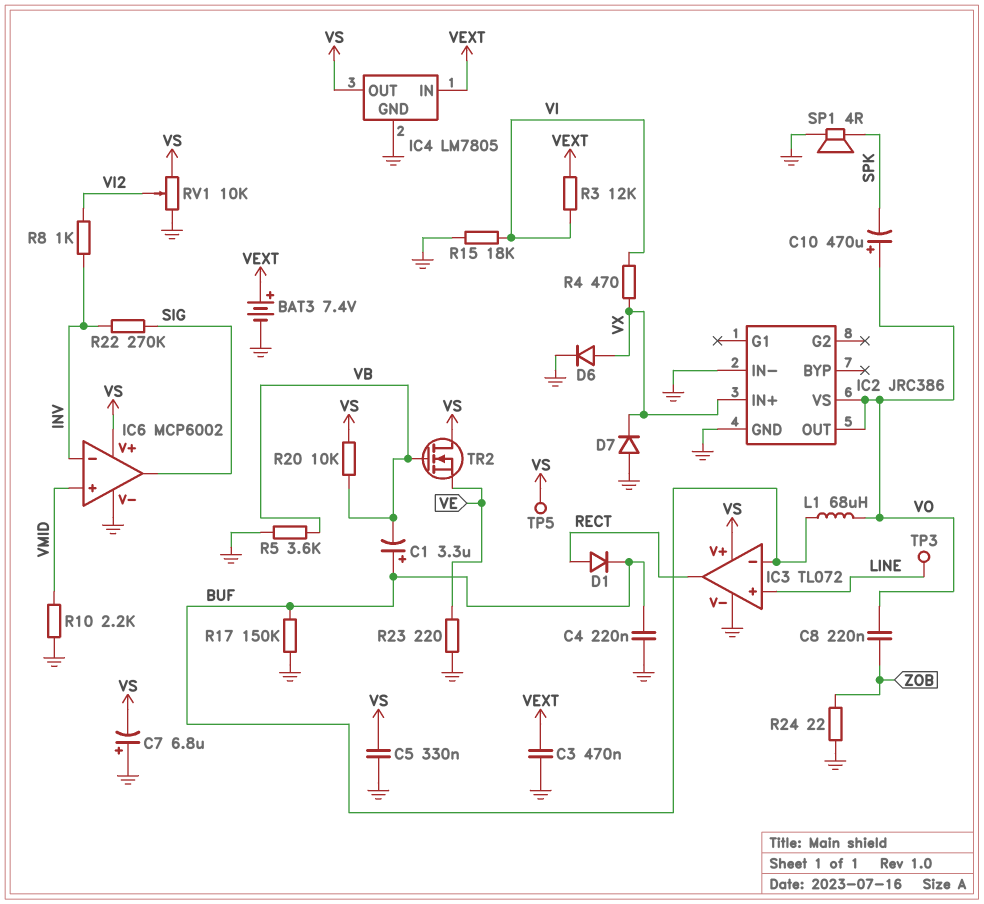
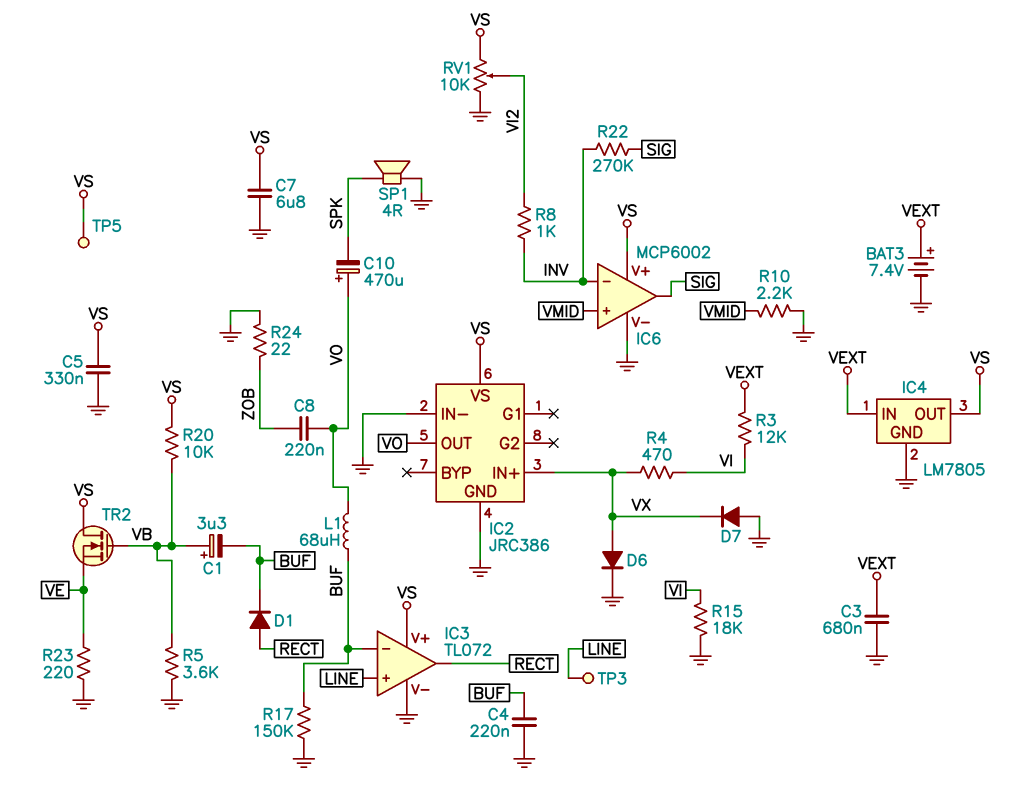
C1: 3.3uF (plus BUF, minus VB) -> 3.3uF (plus VB, minus BUF)
C3: 470nF (GND, VEXT) -> 680nF (GND, VEXT)
C7: 6.8uF (plus GND, minus VS) -> 6.8uF (GND, VS)
IC2 pin VS: VO -> VS

